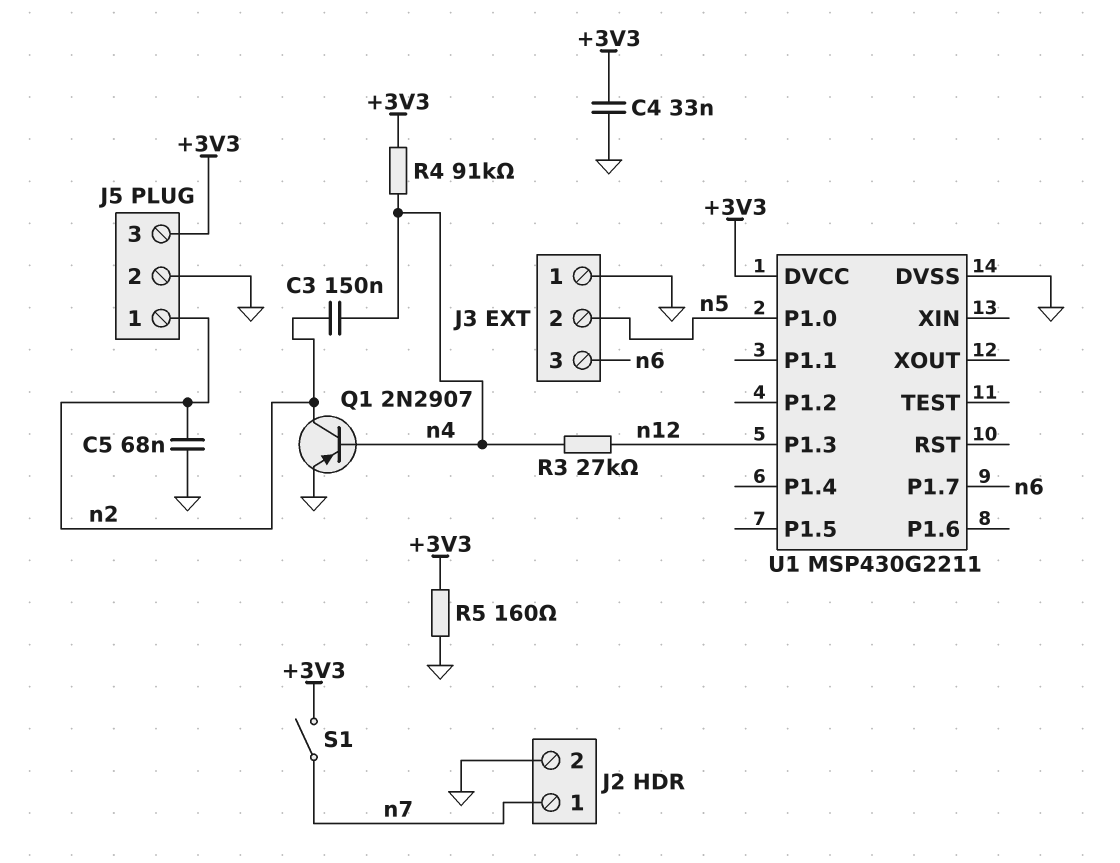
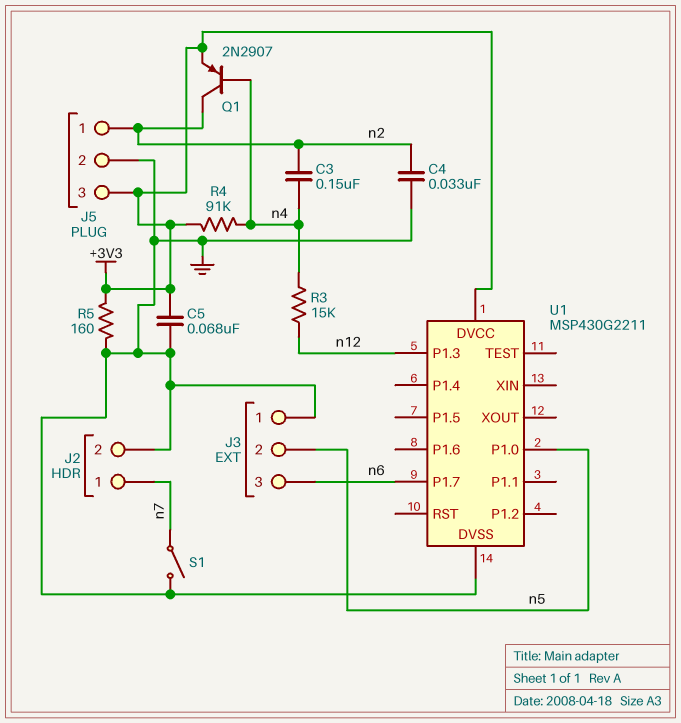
C4: 33nF (+3V3, GND) -> 33nF (GND, n2)
C5: 68nF (GND, n2) -> 68nF (+3V3, GND)
Q1: PNP 2N2907 (B n4, C n2, E GND) -> PNP 2N2907 (B n4, C n2, E +3V3)
R3: 27k (n4, n12) -> 15k (n4, n12)
S1: switch (+3V3, n7) -> switch (GND, n7)

